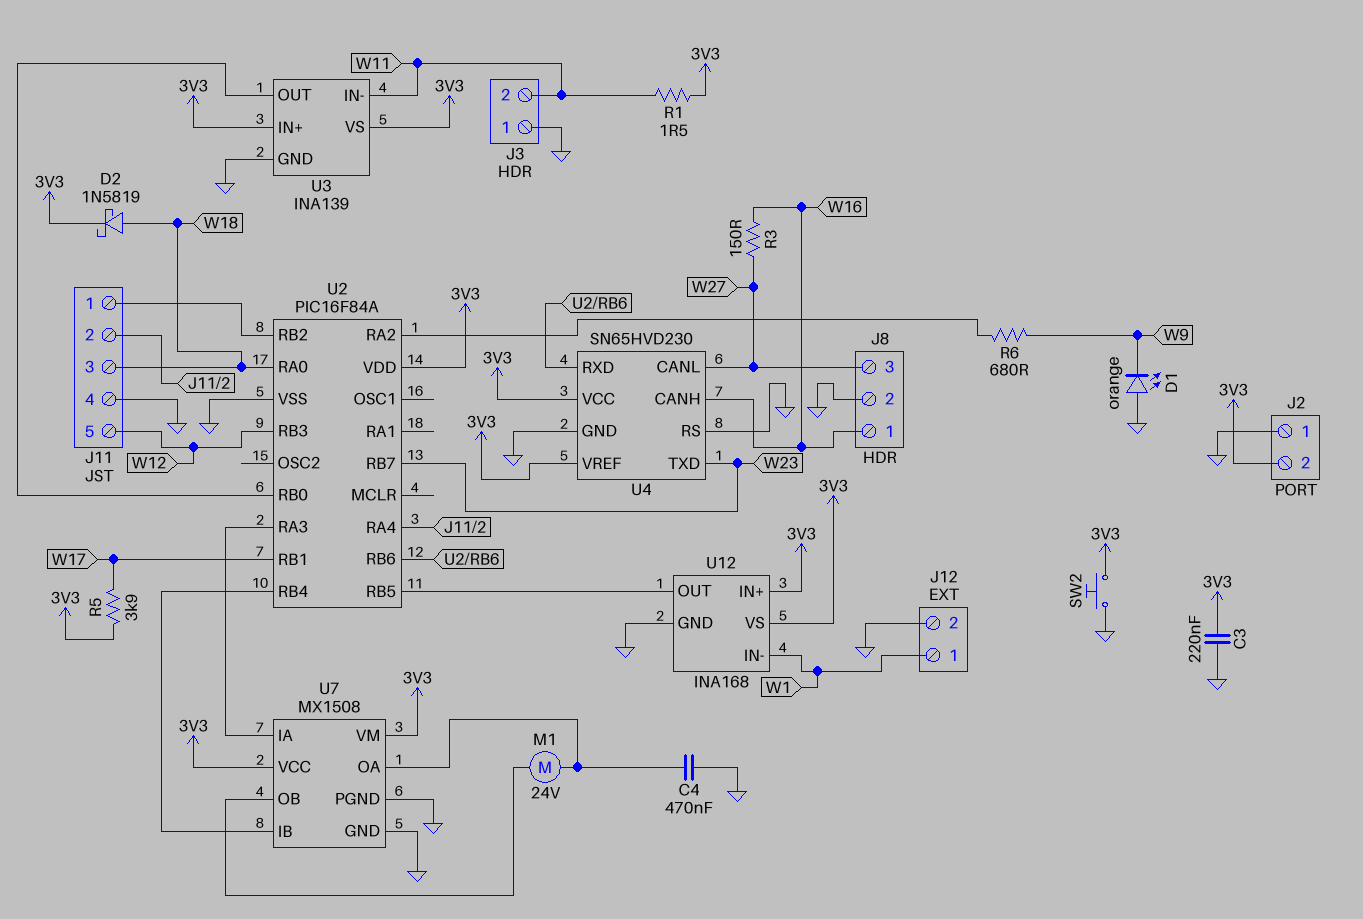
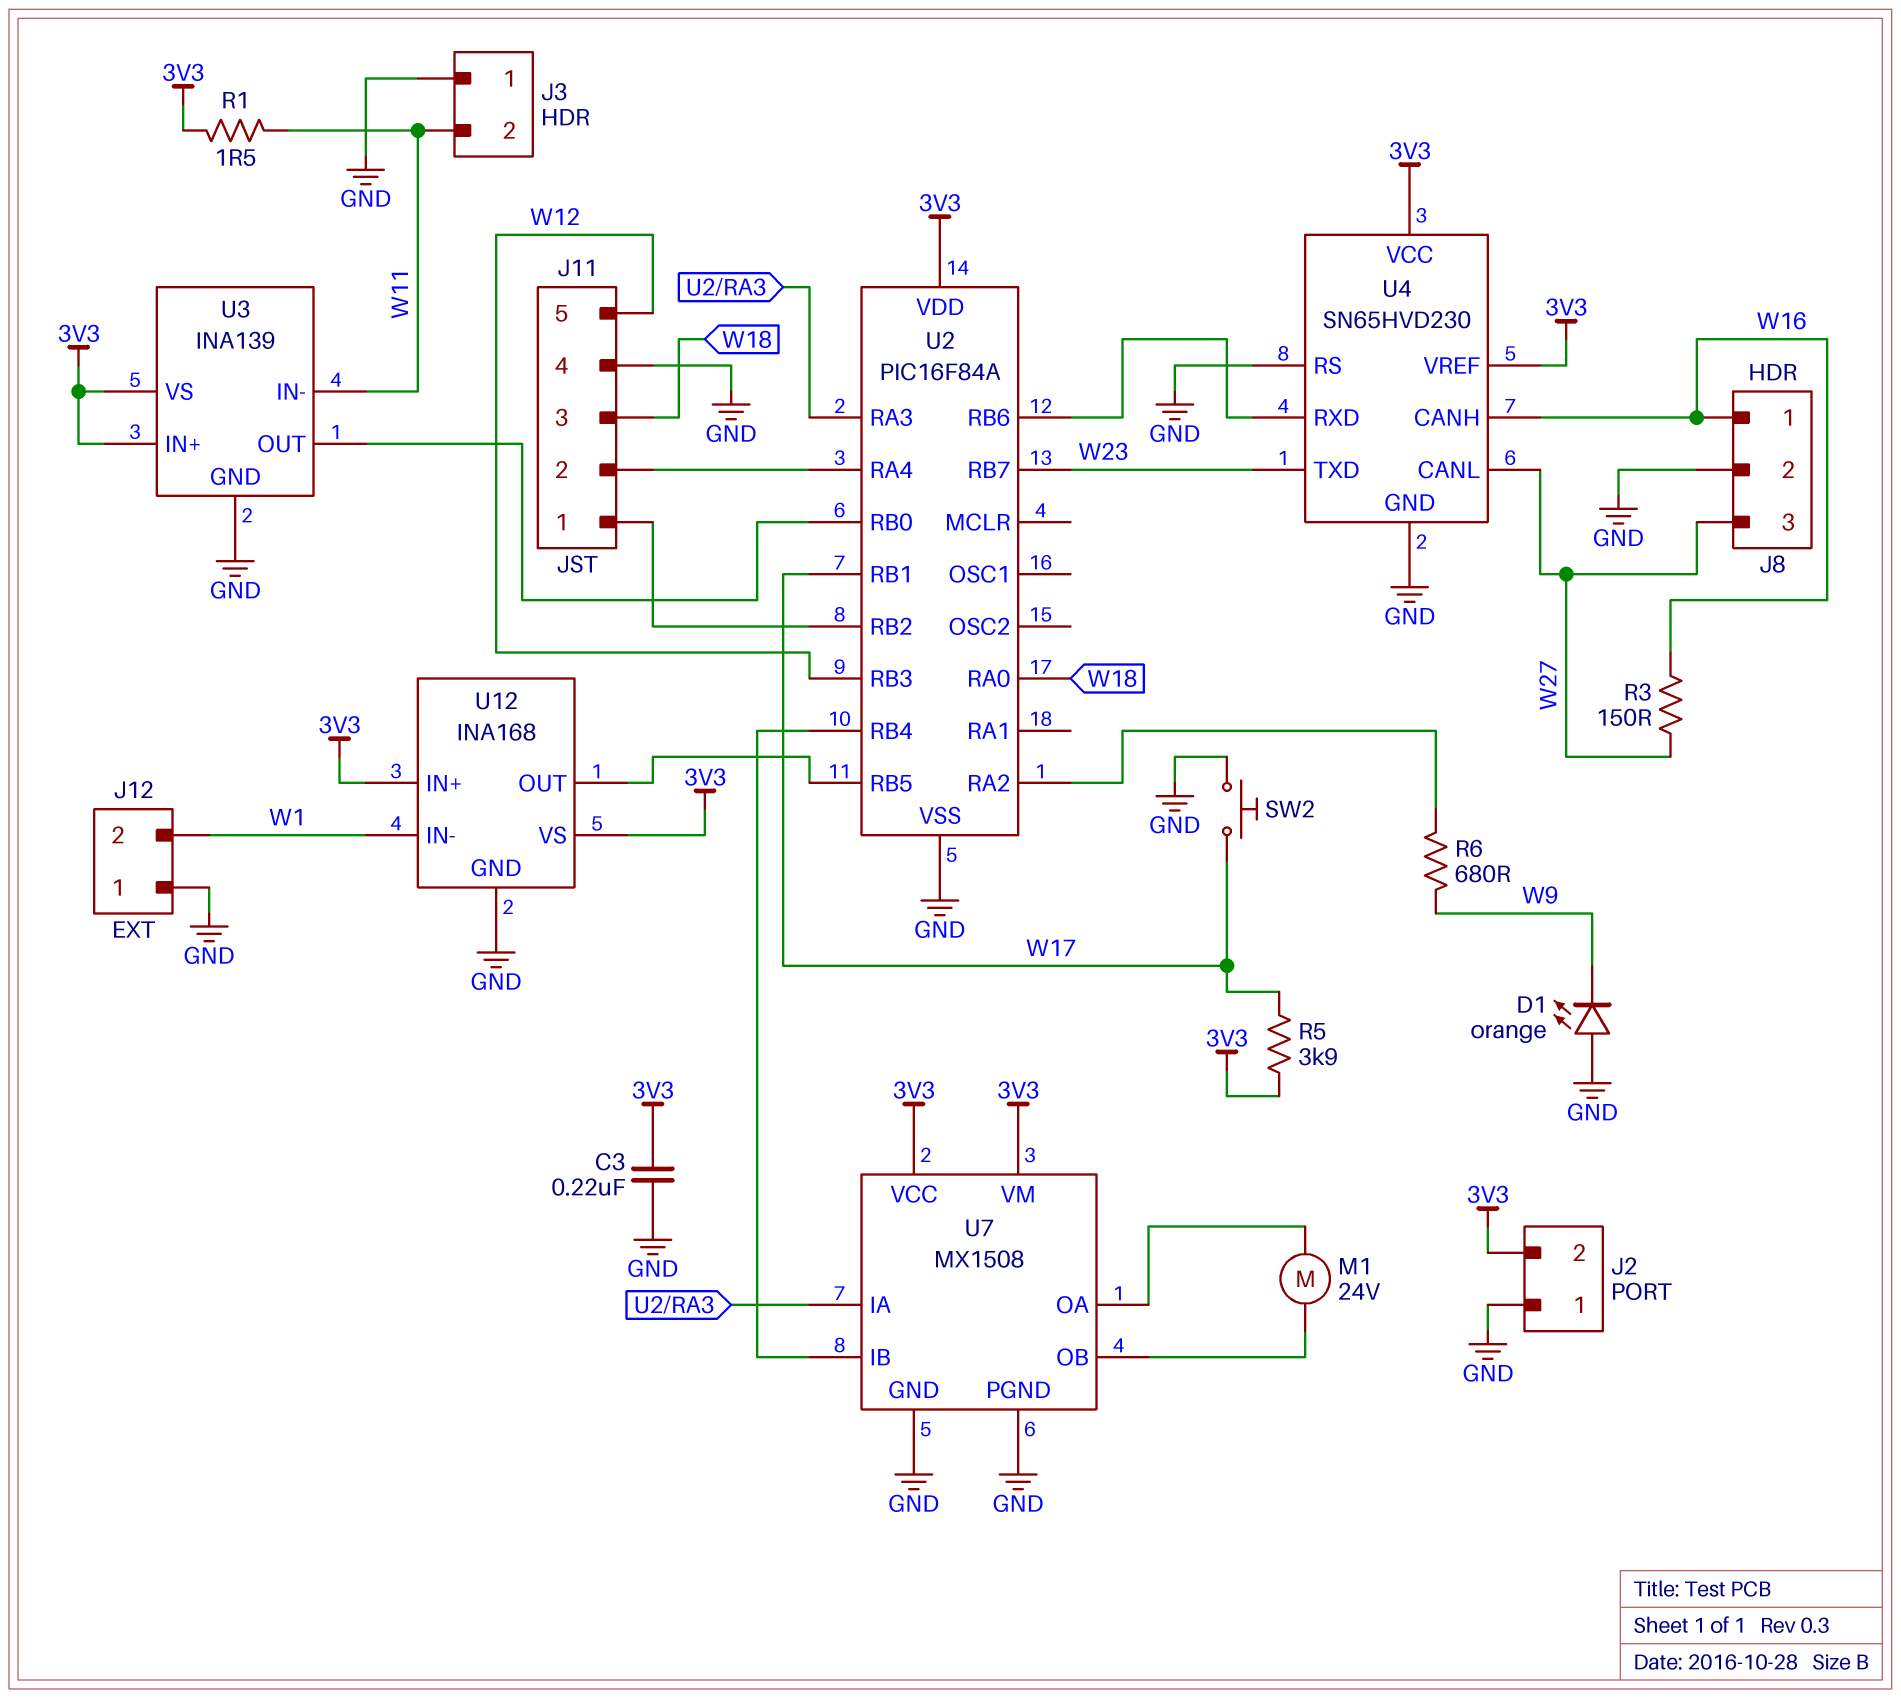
C4: 470nF (GND, U7/OA) -> none
D2: schottky 1N5819 (A W18, K 3V3) -> none
J12 pin 1: W1 -> GND
J12 pin 2: GND -> W1
SW2: button (3V3, GND) -> button (GND, W17)

